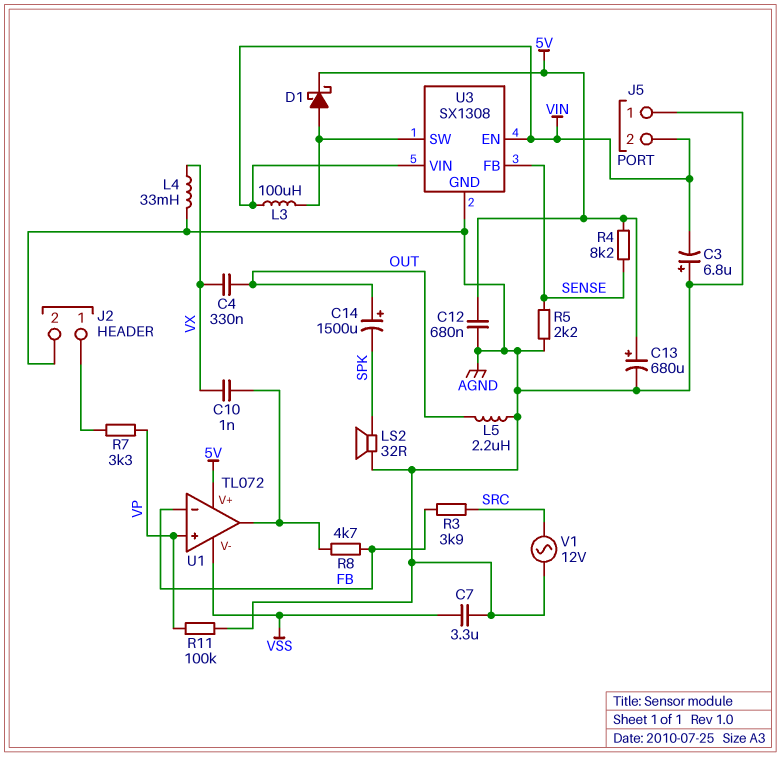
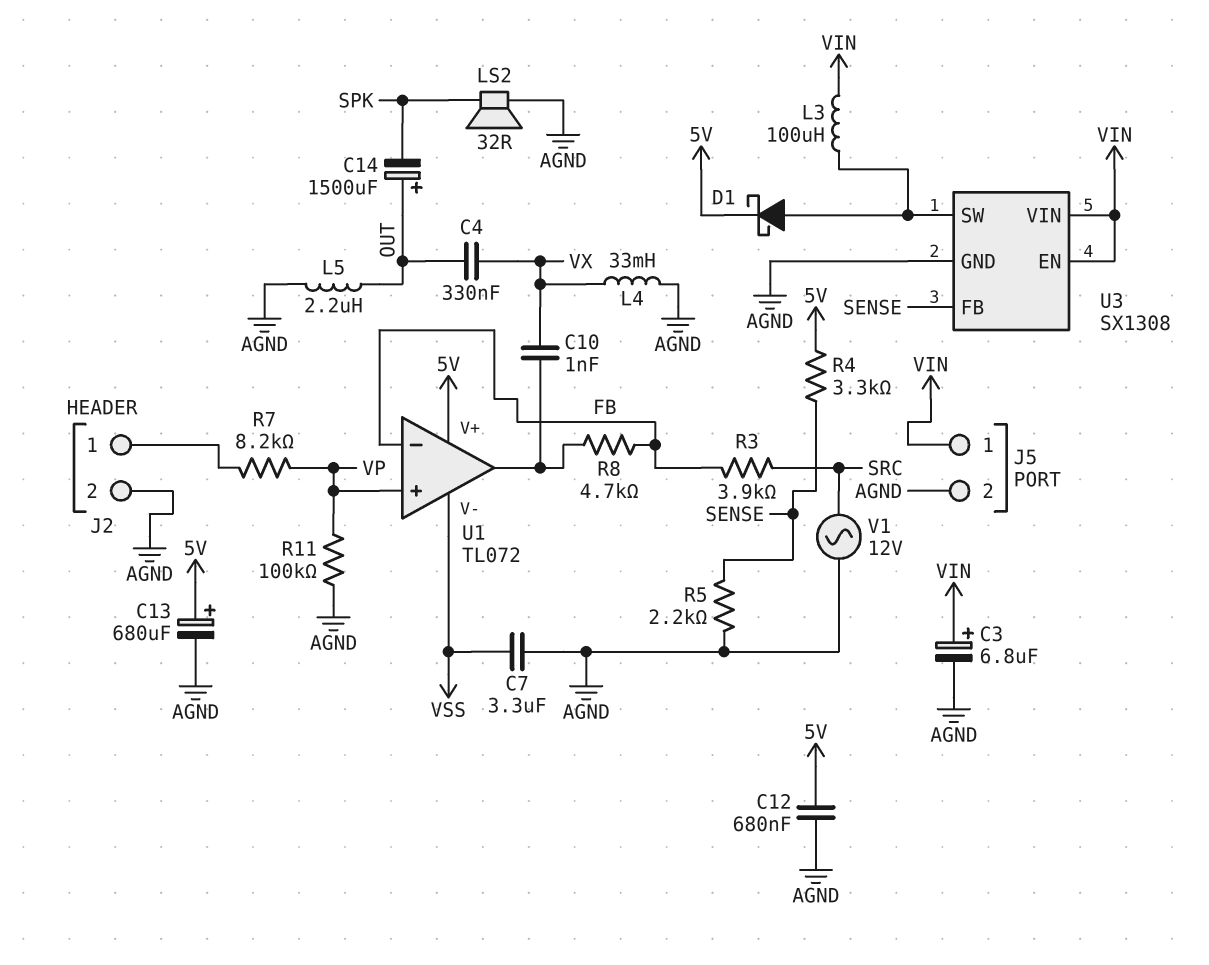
C3: 6.8uF (plus AGND, minus VIN) -> 6.8uF (plus VIN, minus AGND)
J5 pin 1: AGND -> VIN
J5 pin 2: VIN -> AGND
R4: 8.2k (5V, SENSE) -> 3.3k (5V, SENSE)
R7: 3.3k (J2/1, VP) -> 8.2k (J2/1, VP)

